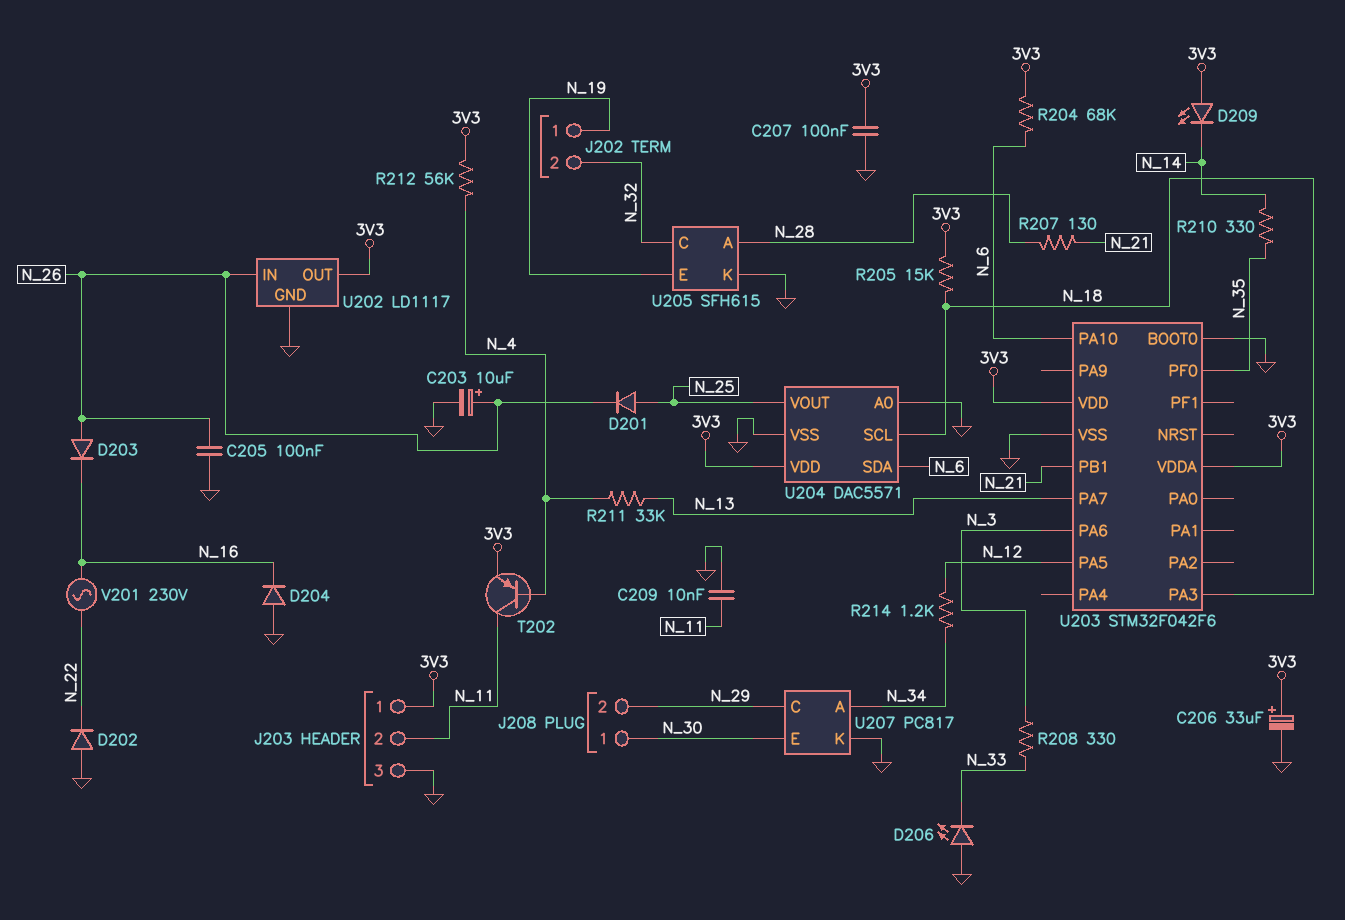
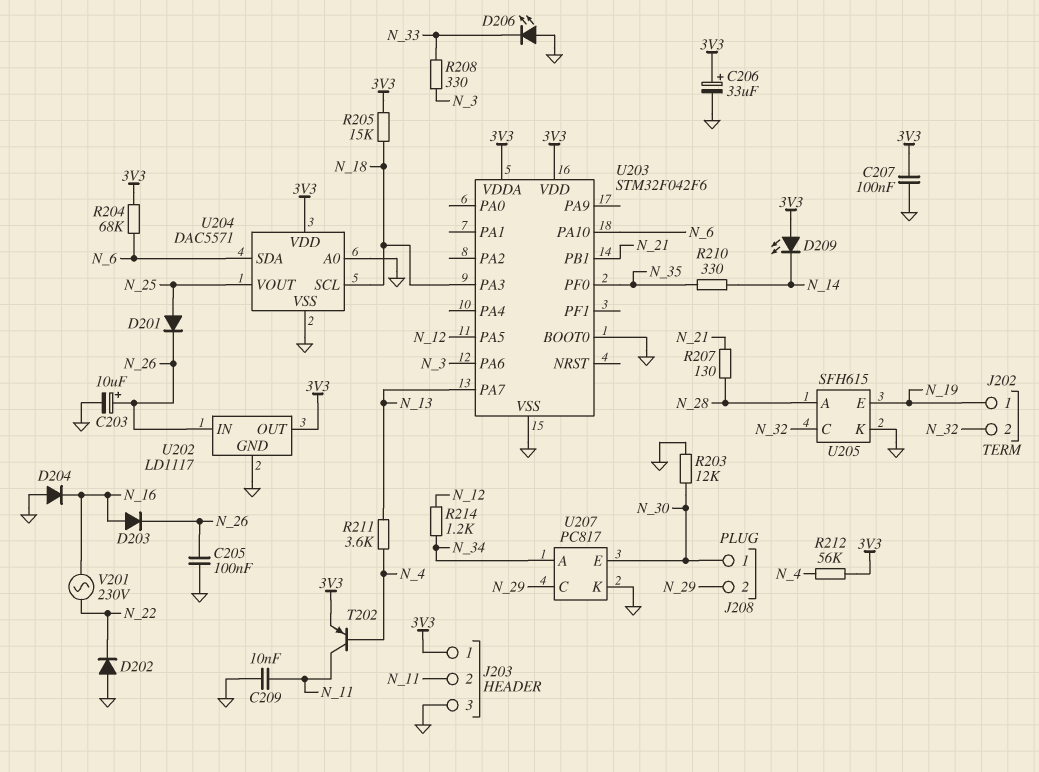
D203: diode (A N_26, K N_16) -> diode (A N_16, K N_26)
R203: none -> 12k (GND, N_30)
R211: 33k (N_4, N_13) -> 3.6k (N_4, N_13)

